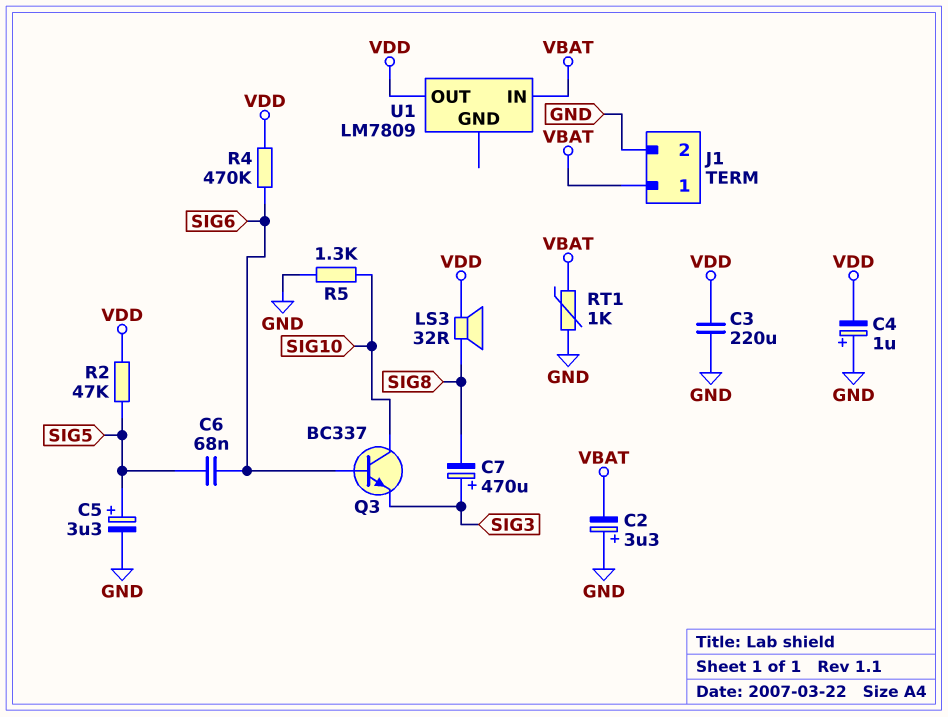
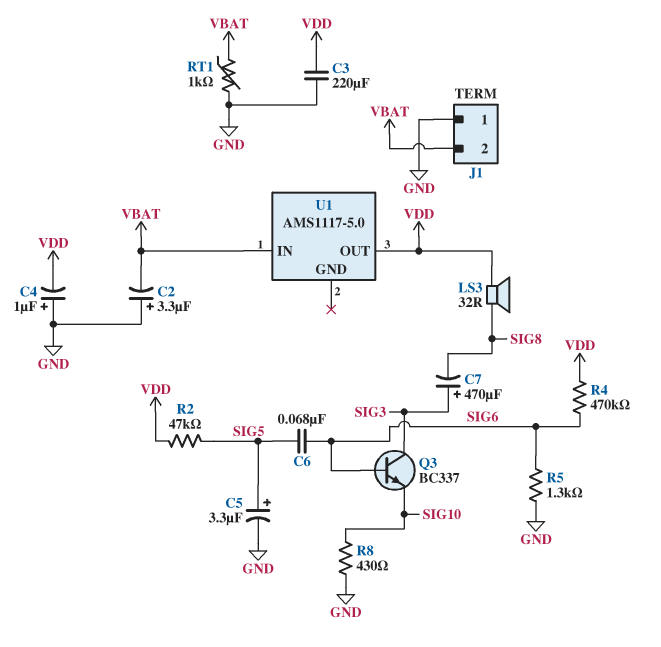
J1 pin 1: VBAT -> GND
J1 pin 2: GND -> VBAT
Q3: NPN BC337 (B SIG6, C SIG10, E SIG3) -> NPN BC337 (B SIG6, C SIG3, E SIG10)
R5: 1.3k (GND, SIG10) -> 1.3k (GND, SIG6)
R8: none -> 430 (GND, SIG10)
U1: LM7809 -> AMS1117-5.0

